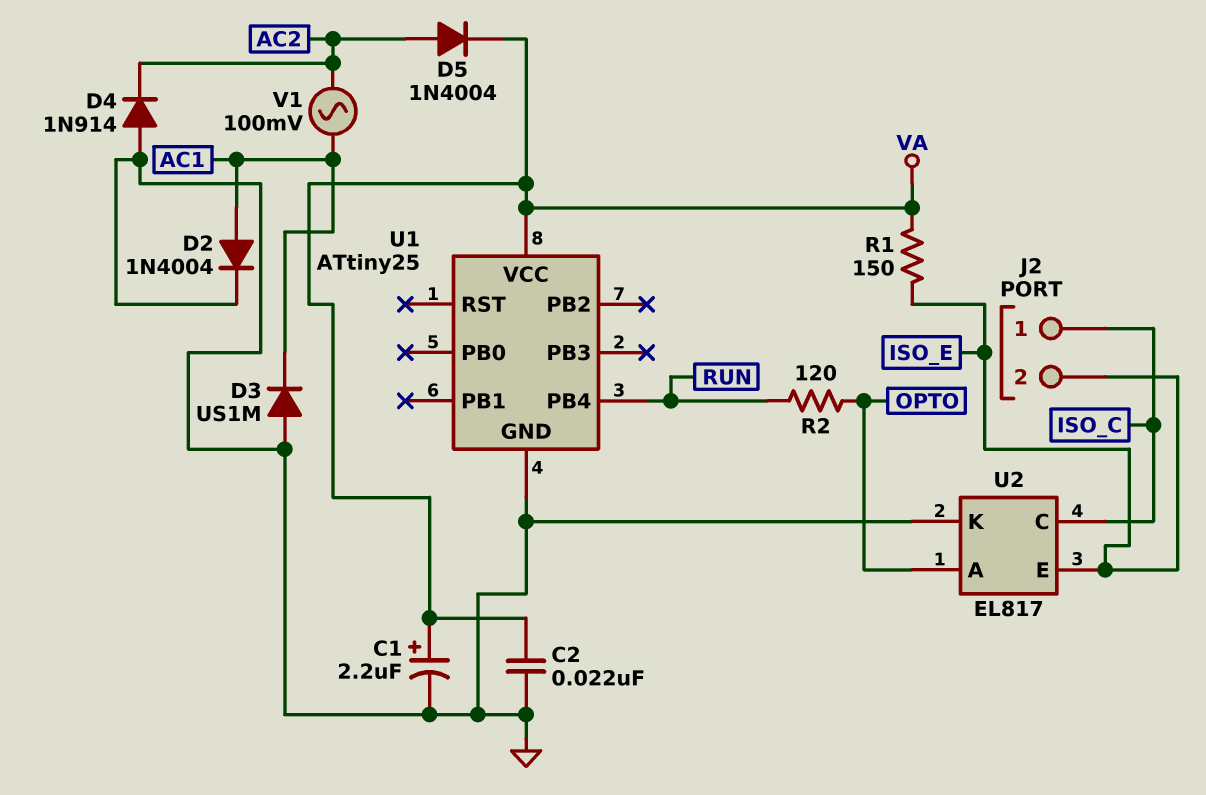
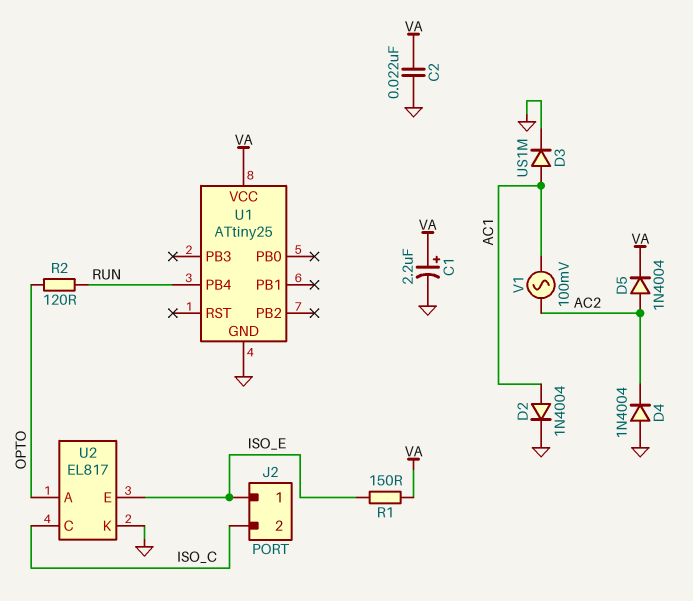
D3: diode US1M (A GND, K AC1) -> diode US1M (A AC1, K GND)
D4: diode 1N914 (A GND, K AC2) -> diode 1N4004 (A GND, K AC2)
J2 pin 1: ISO_C -> ISO_E
J2 pin 2: ISO_E -> ISO_C

